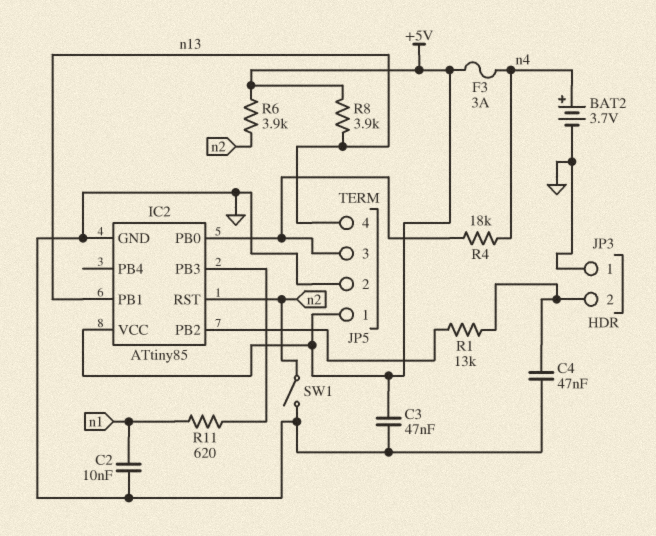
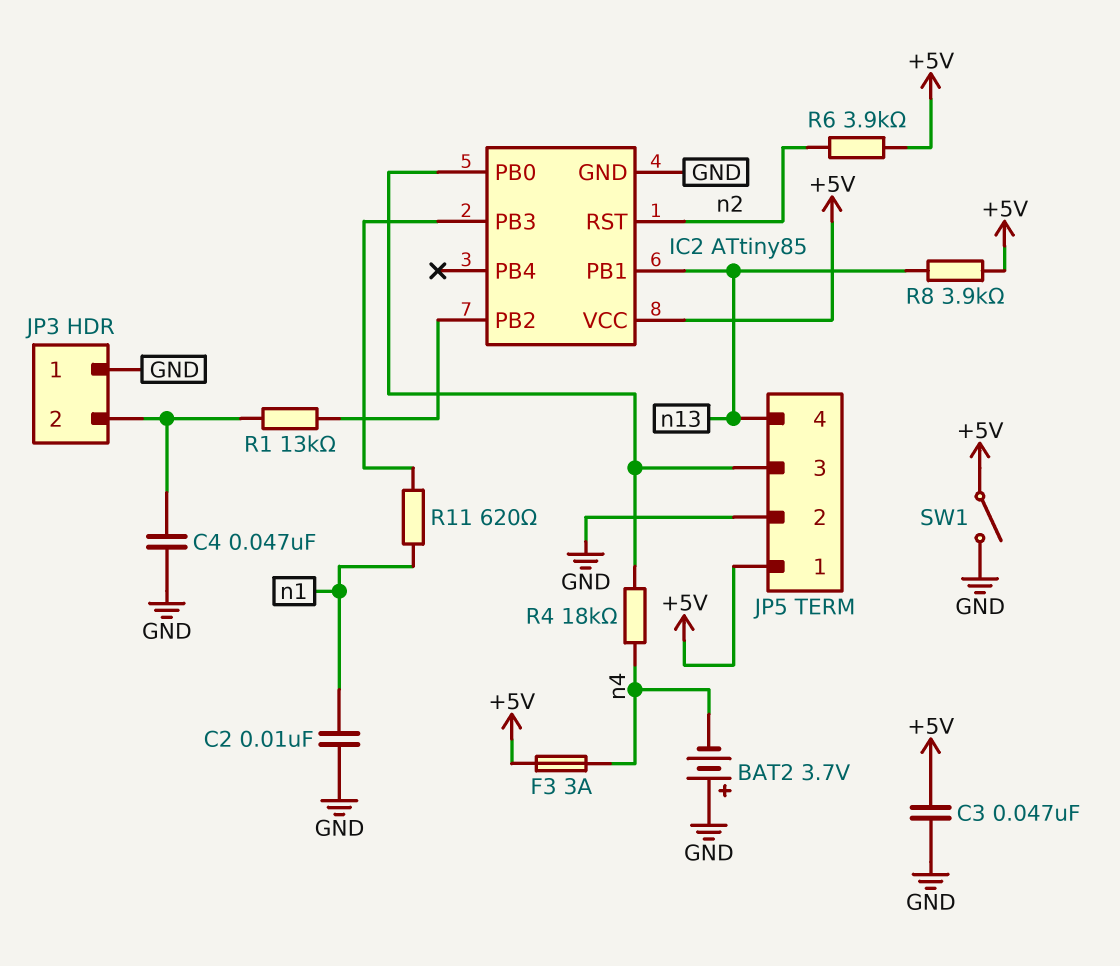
BAT2: 3.7V (plus n4, minus GND) -> 3.7V (plus GND, minus n4)
SW1: switch (GND, n2) -> switch (+5V, GND)

